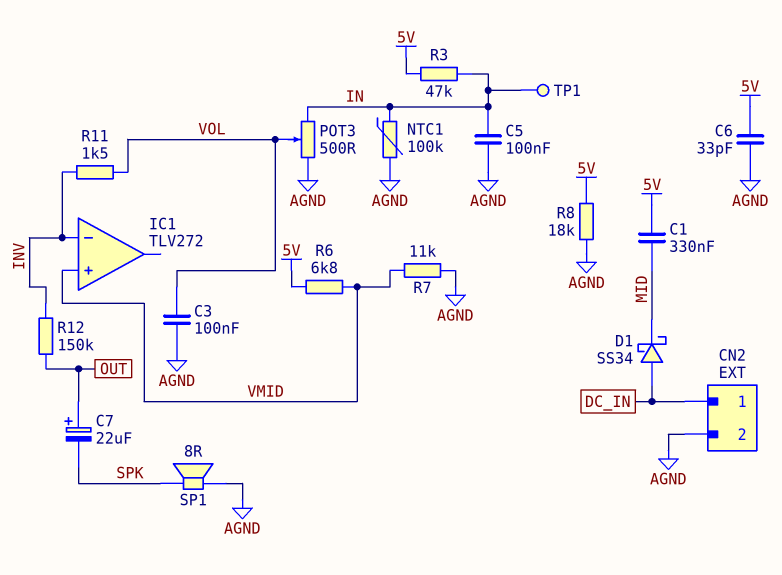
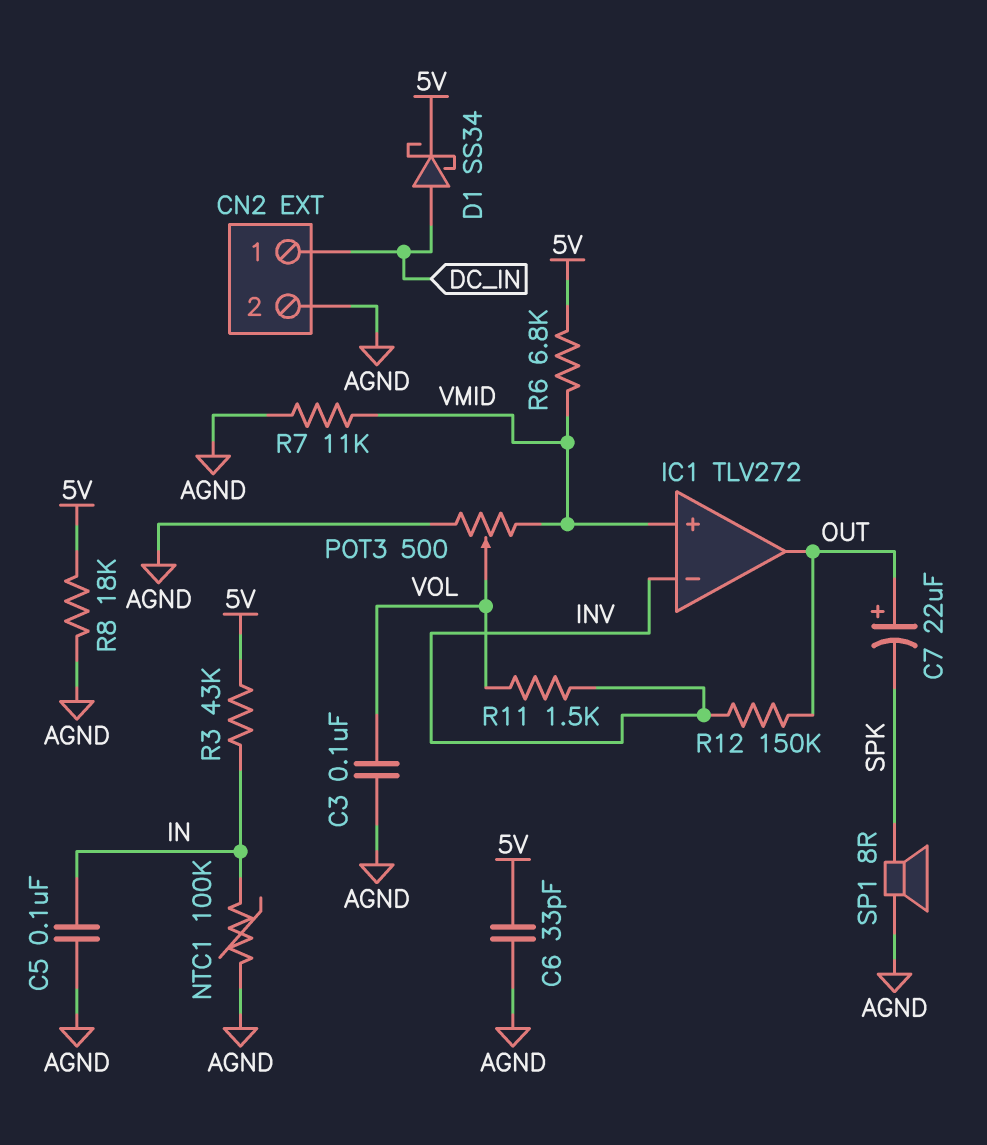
C1: 330nF (5V, MID) -> none
D1: schottky SS34 (A DC_IN, K MID) -> schottky SS34 (A DC_IN, K 5V)
IC1 pin out: none -> OUT
POT3: 500 (AGND, IN, wiper VOL) -> 500 (AGND, VMID, wiper VOL)
R3: 47k (5V, IN) -> 43k (5V, IN)
TP1: test point (IN) -> none

